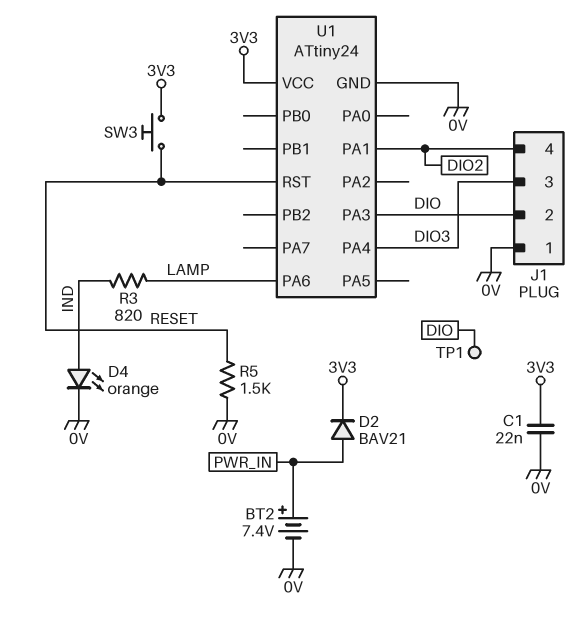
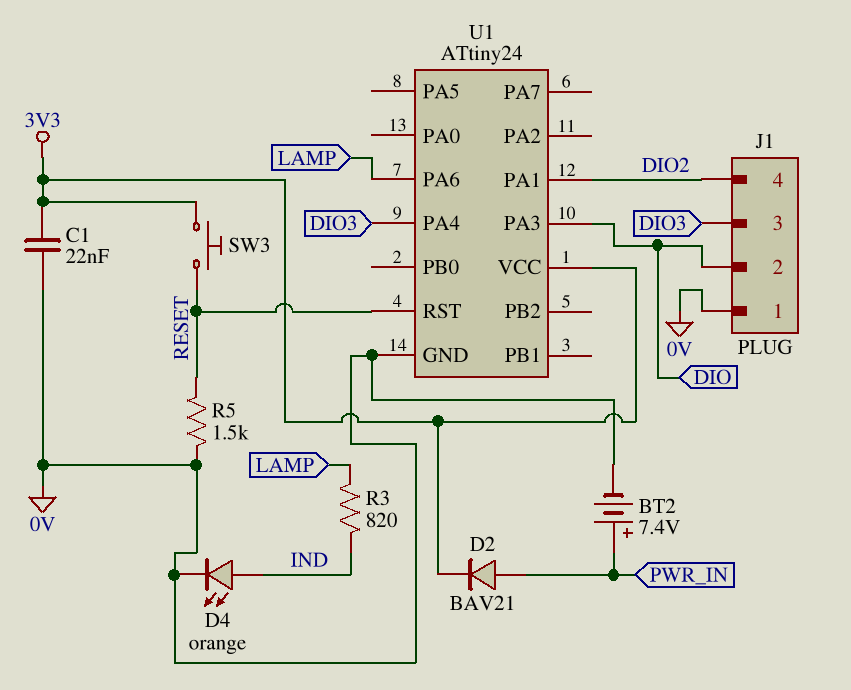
TP1: test point (DIO) -> none

